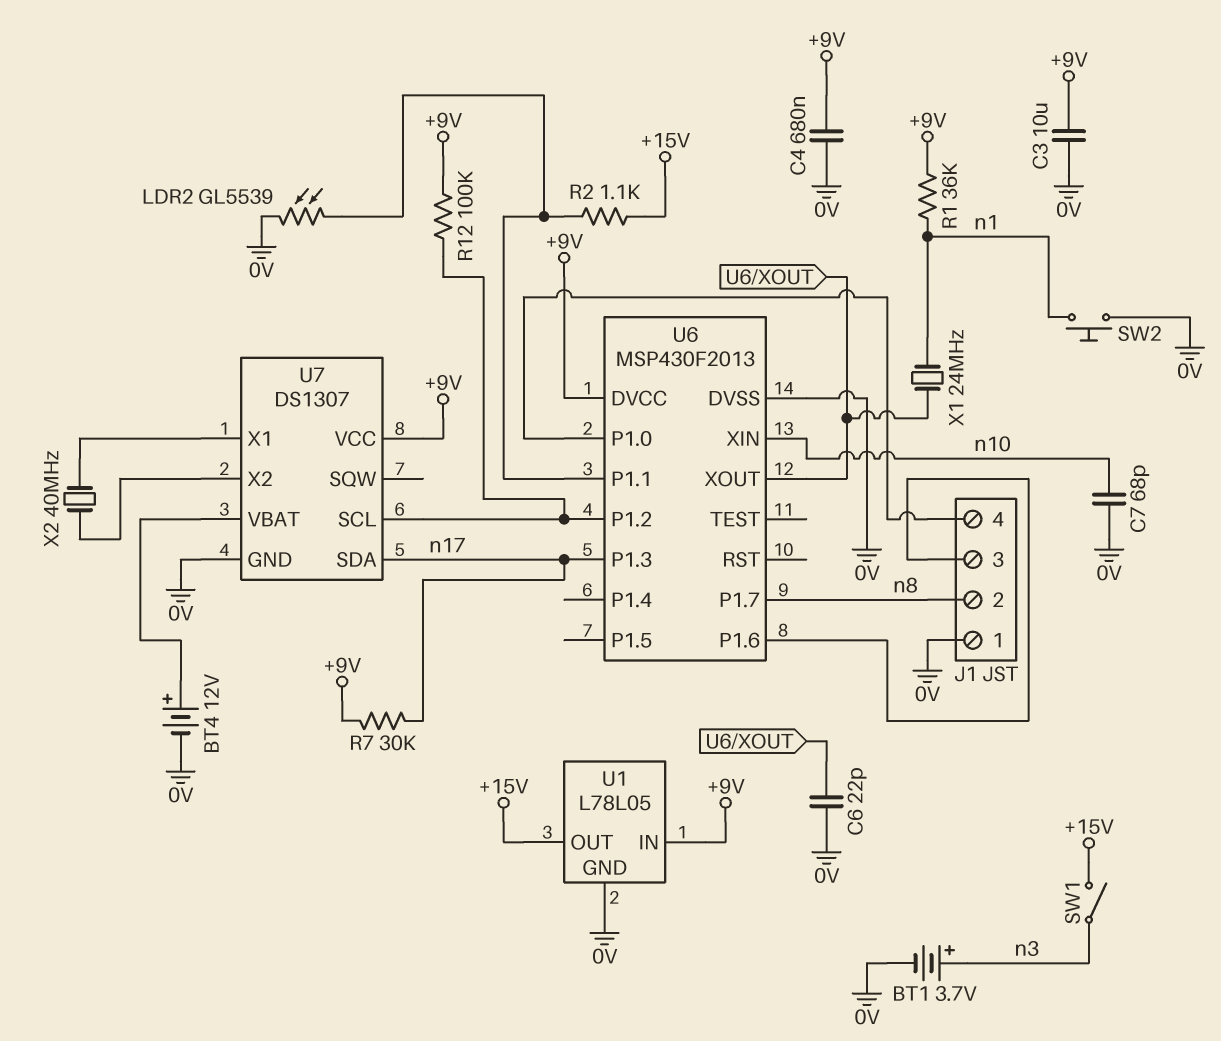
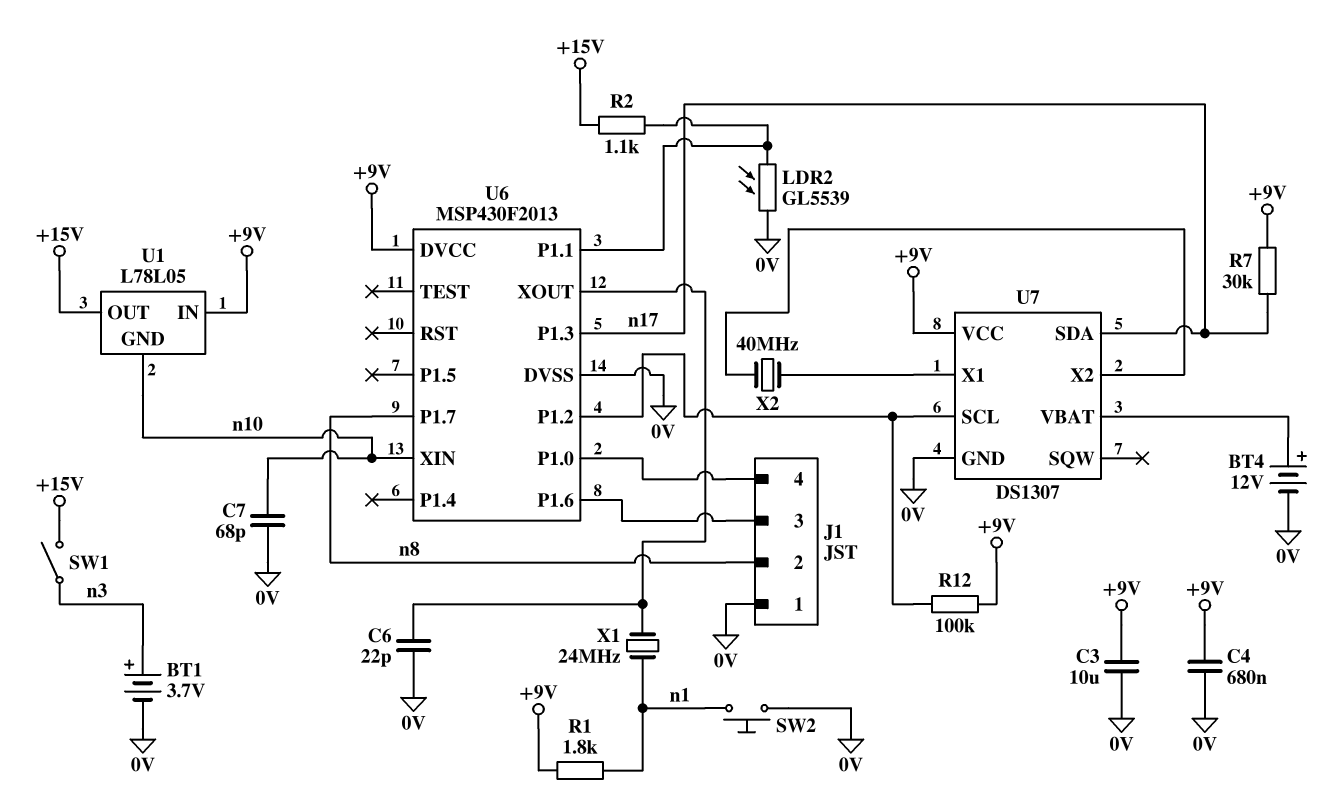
R1: 36k (+9V, n1) -> 1.8k (+9V, n1)
U1 pin GND: 0V -> n10

